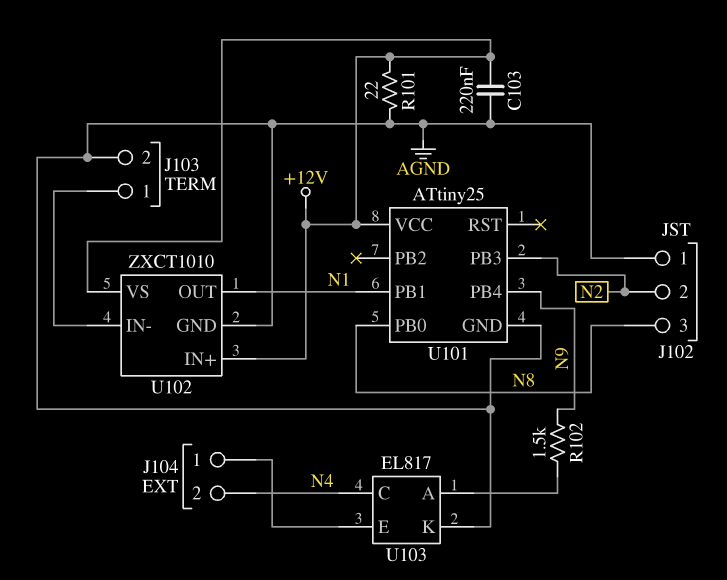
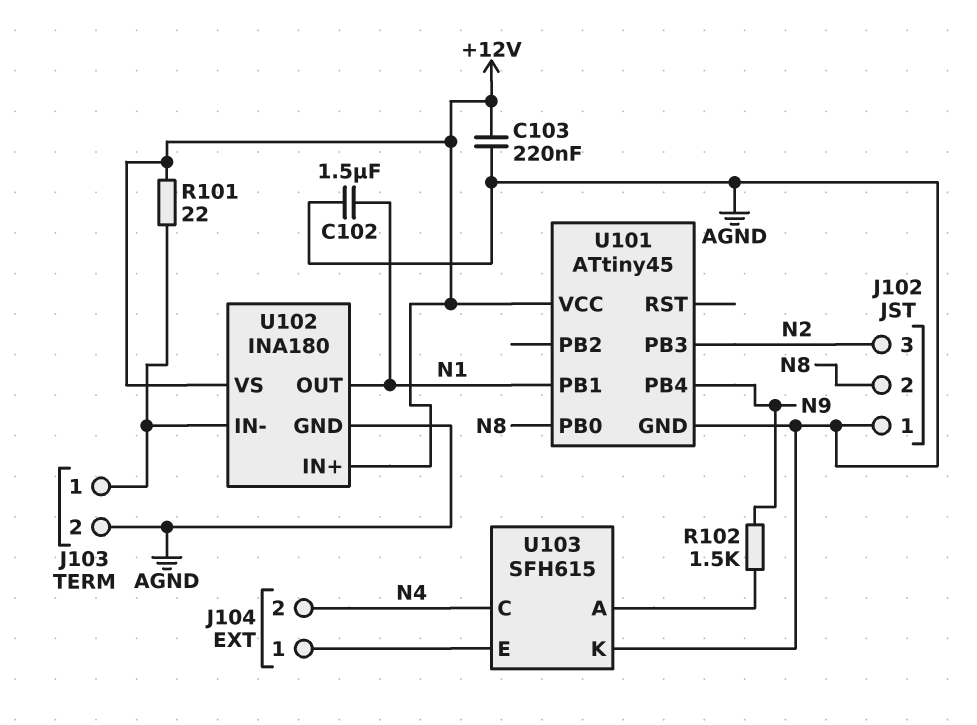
C102: none -> 1.5uF (AGND, N1)
J102 pin 2: N2 -> N8
J102 pin 3: N8 -> N2
R101: 22 (+12V, AGND) -> 22 (+12V, J103/1)
U101: ATtiny25 -> ATtiny45
U102: ZXCT1010 -> INA180
U103: EL817 -> SFH615

